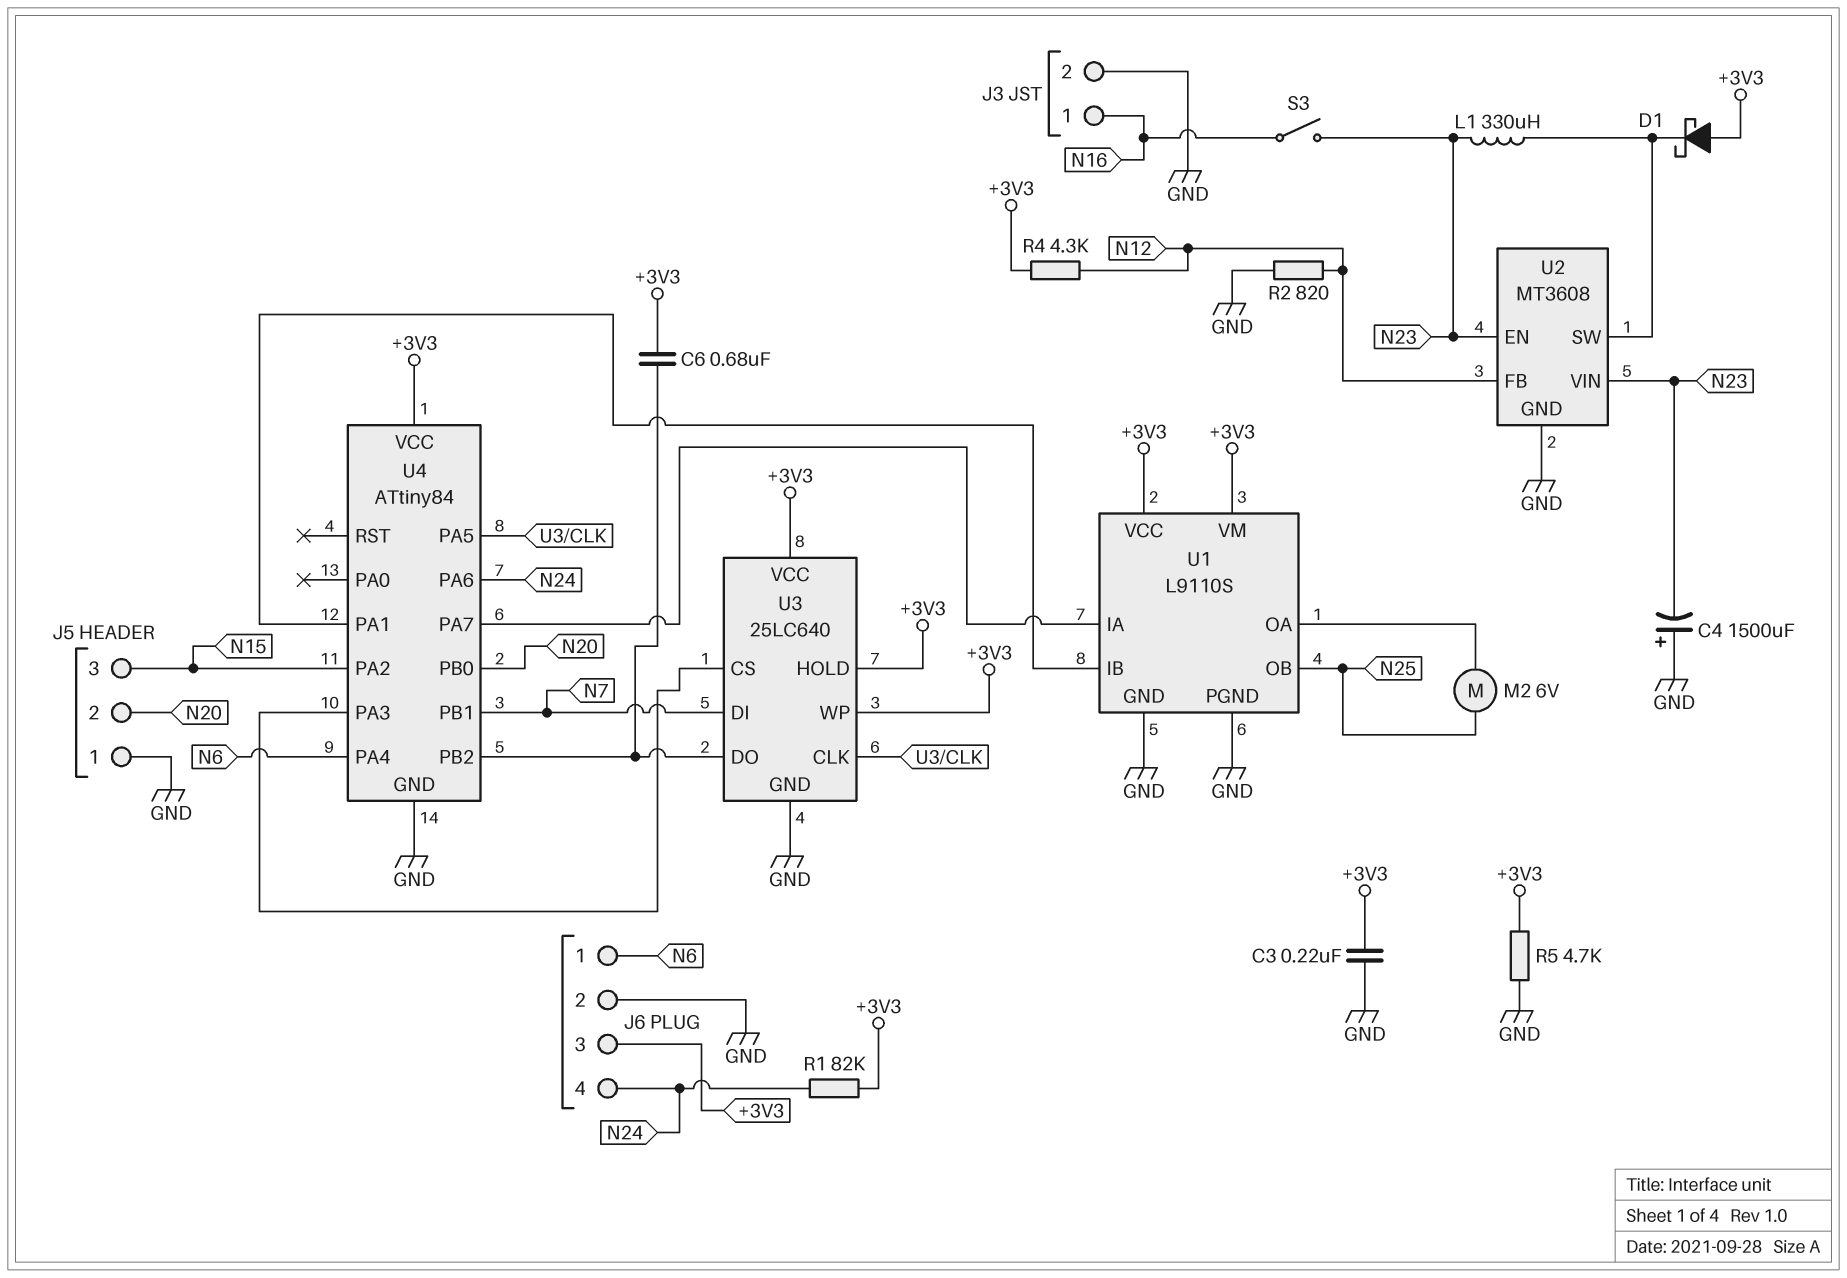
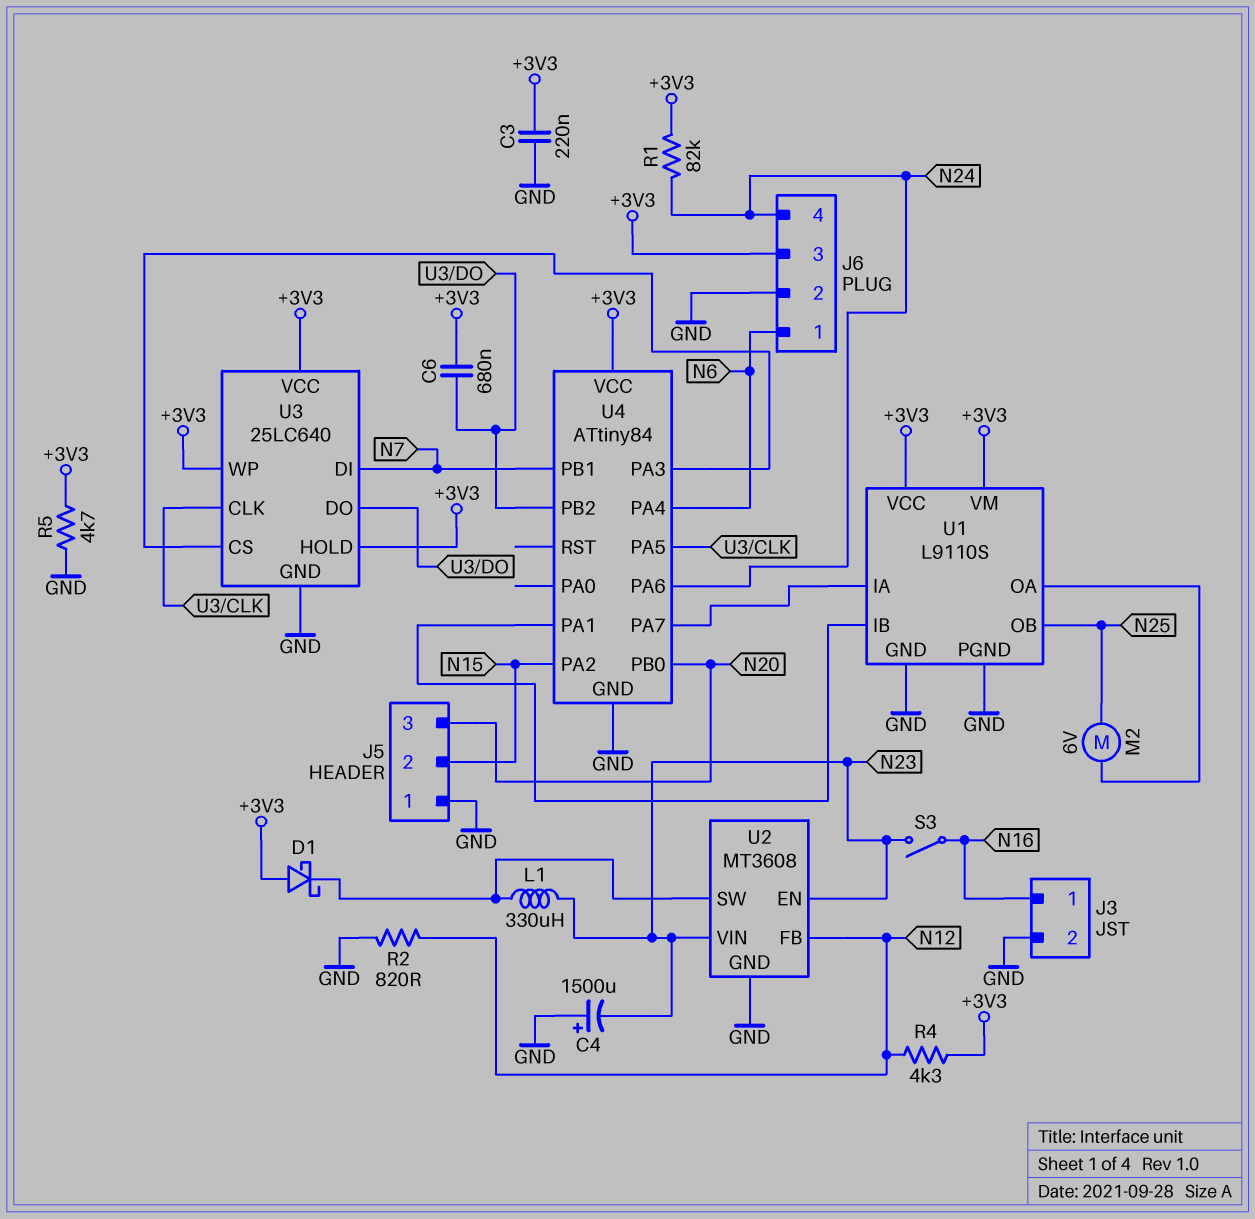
J5 pin 2: N20 -> N15
J5 pin 3: N15 -> N20

